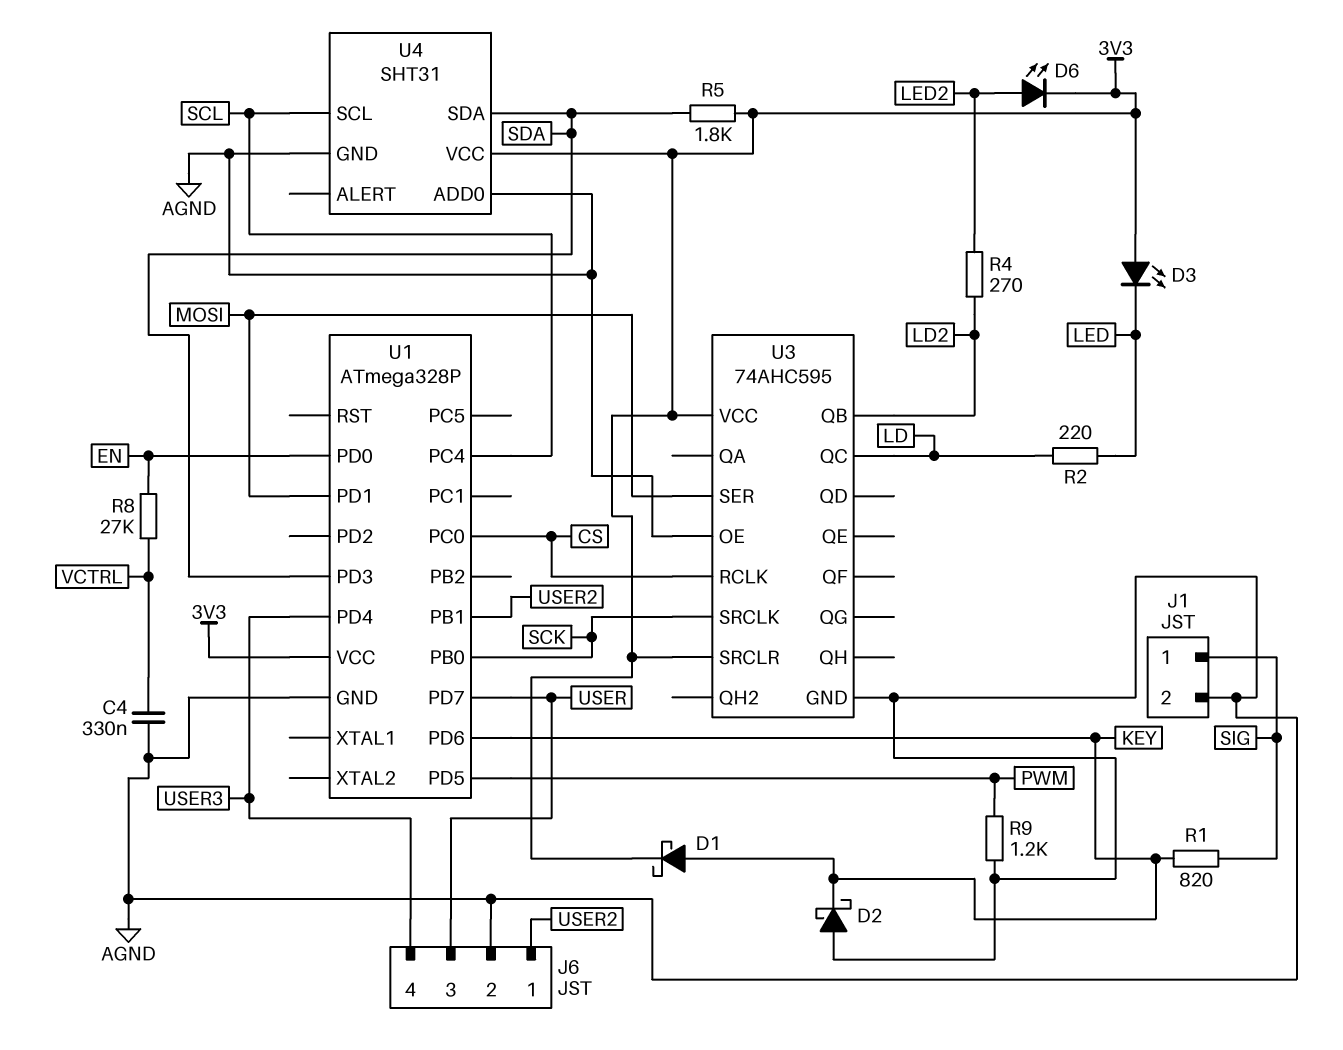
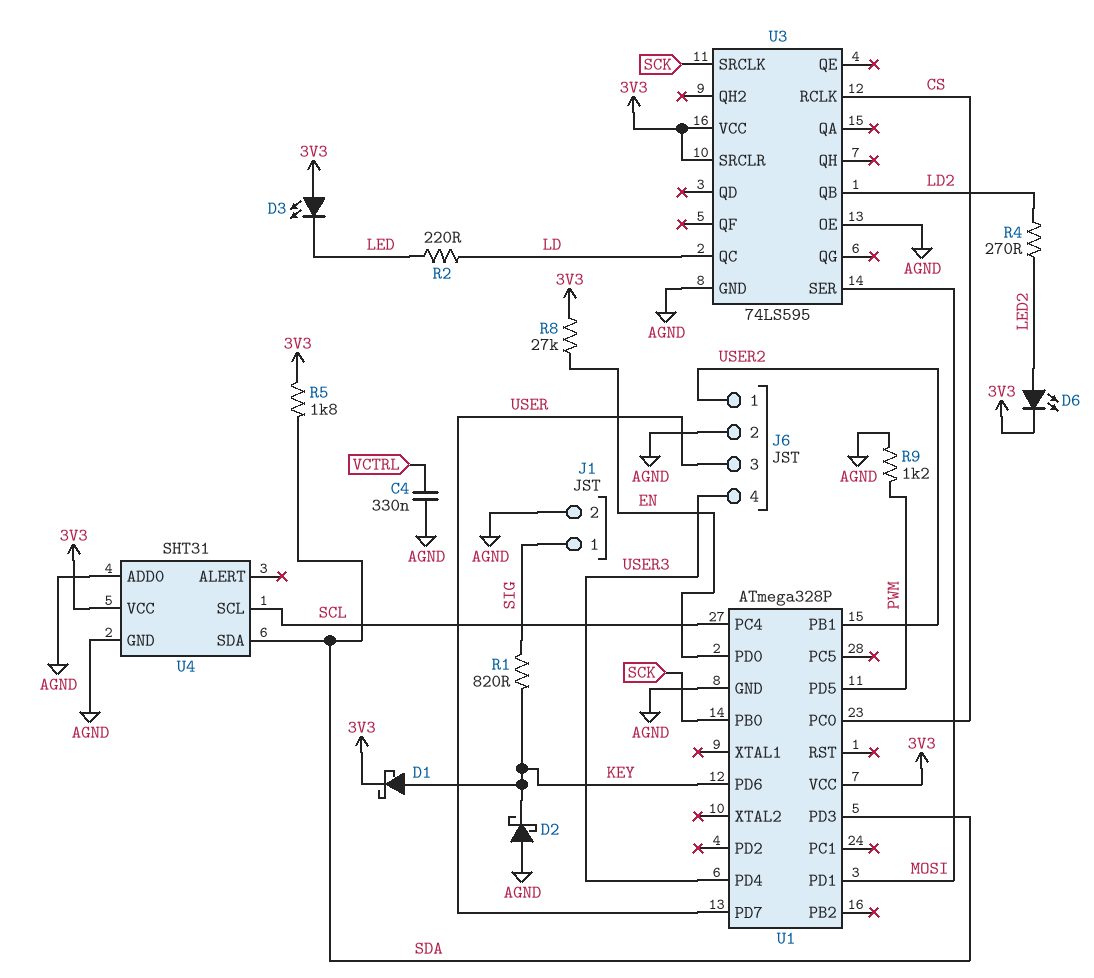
R8: 27k (EN, VCTRL) -> 27k (3V3, EN)
U3: 74AHC595 -> 74LS595

